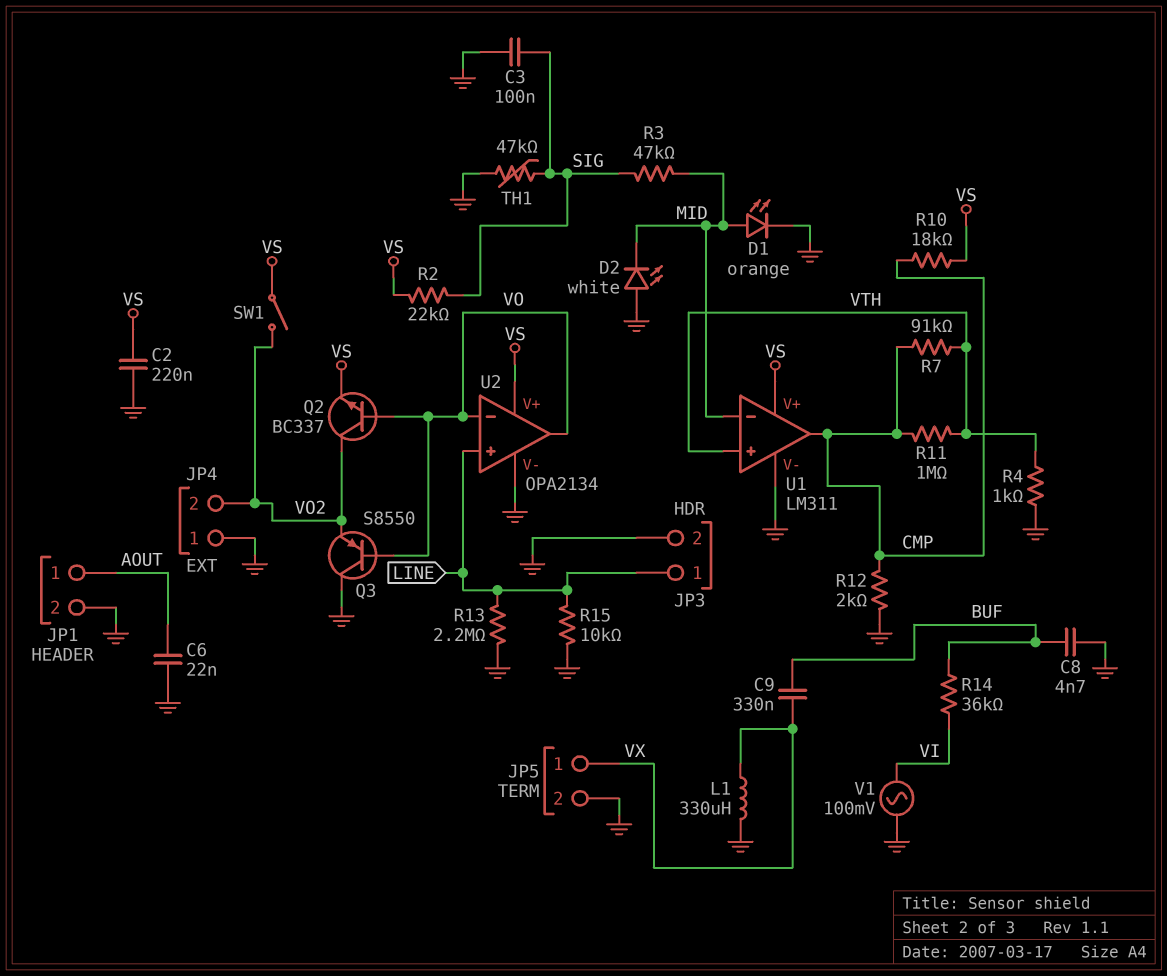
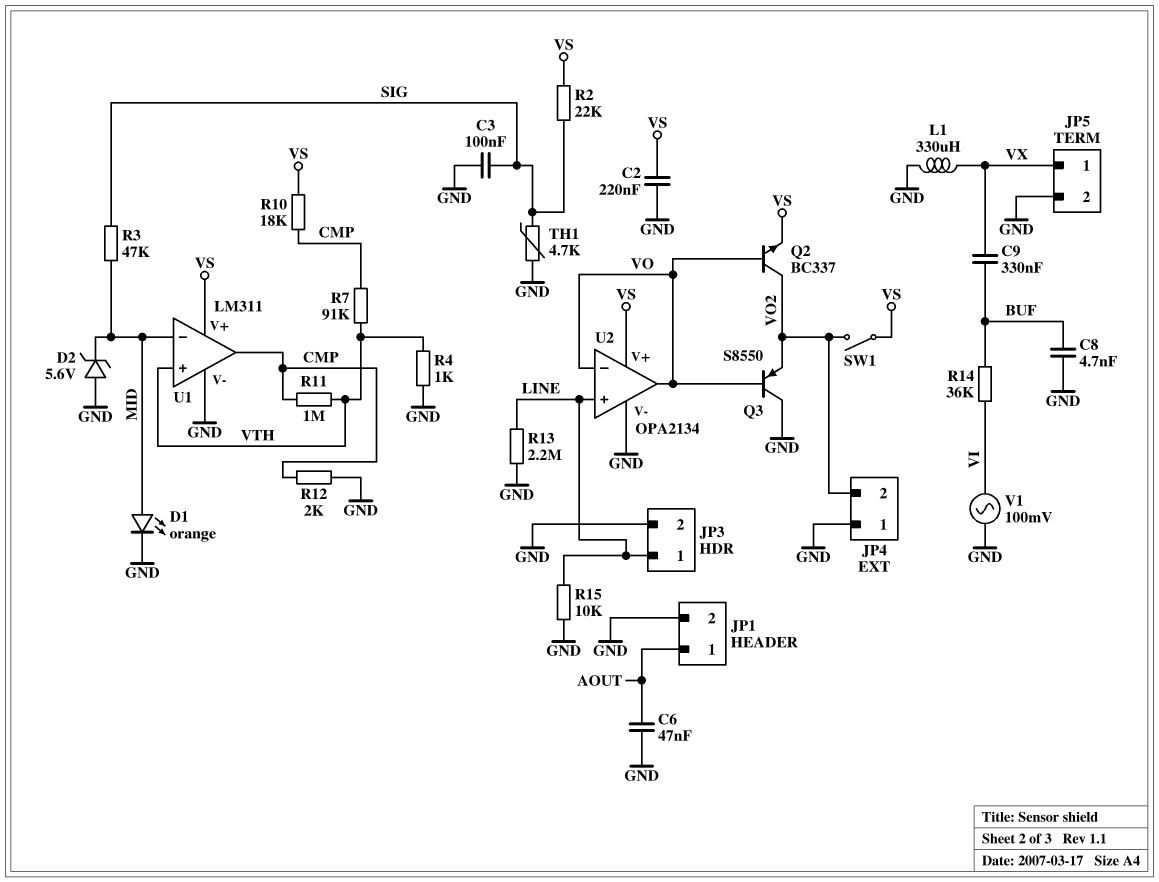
C6: 22nF (AOUT, GND) -> 47nF (AOUT, GND)
D2: LED white (A GND, K MID) -> zener 5.6V (A GND, K MID)
TH1: 47k (GND, SIG) -> 4.7k (GND, SIG)

